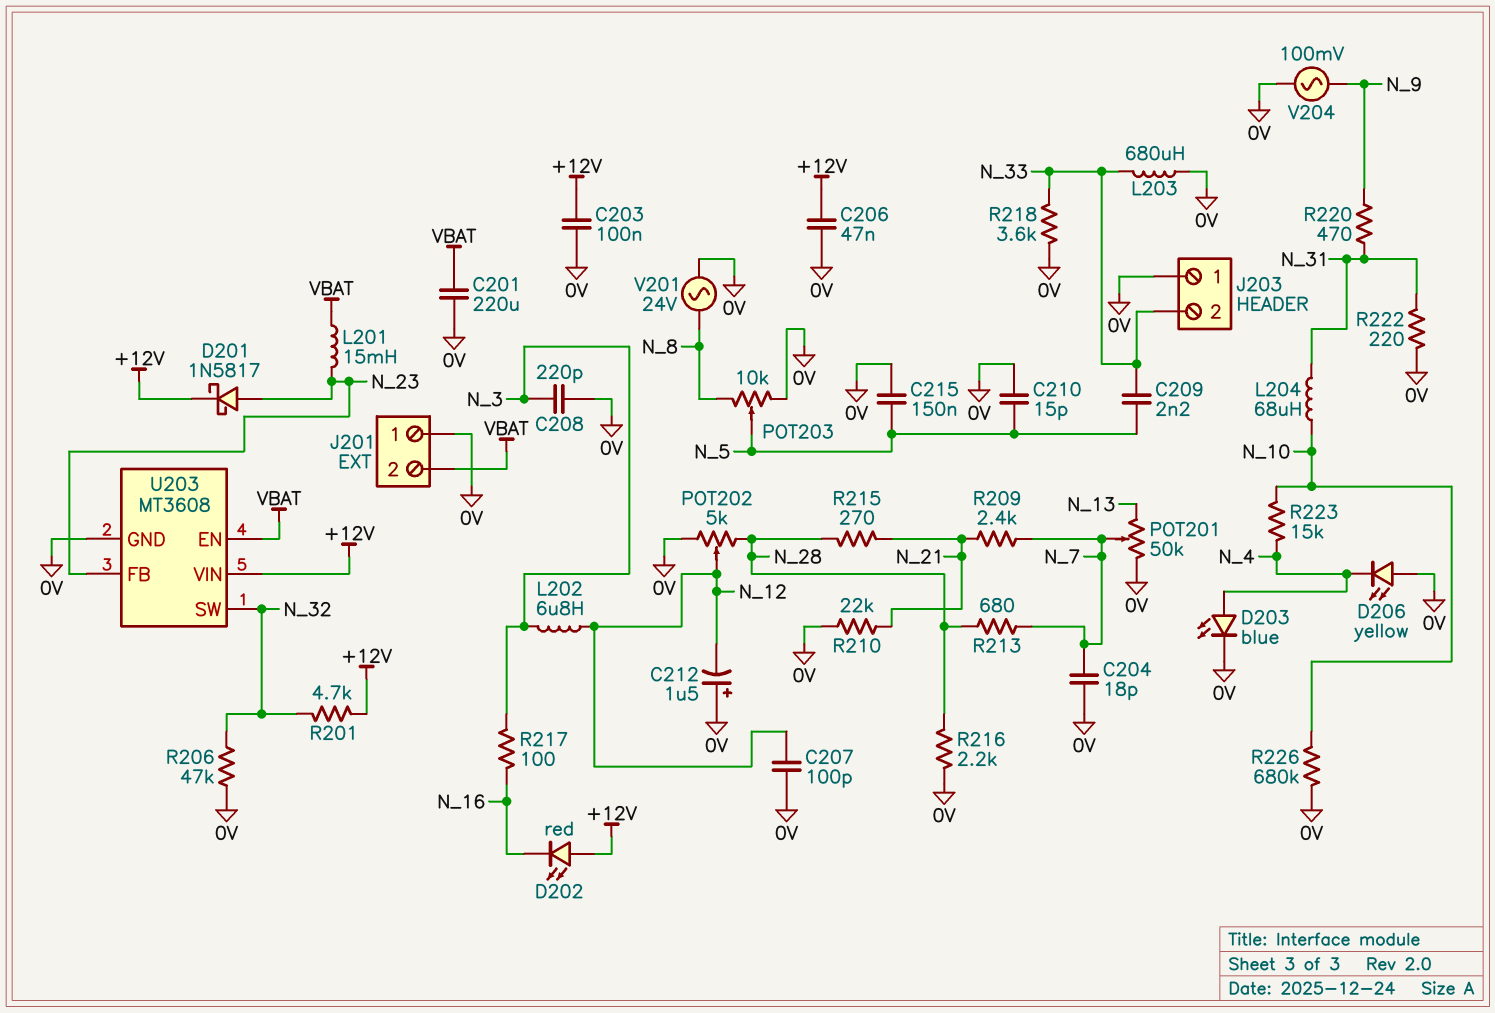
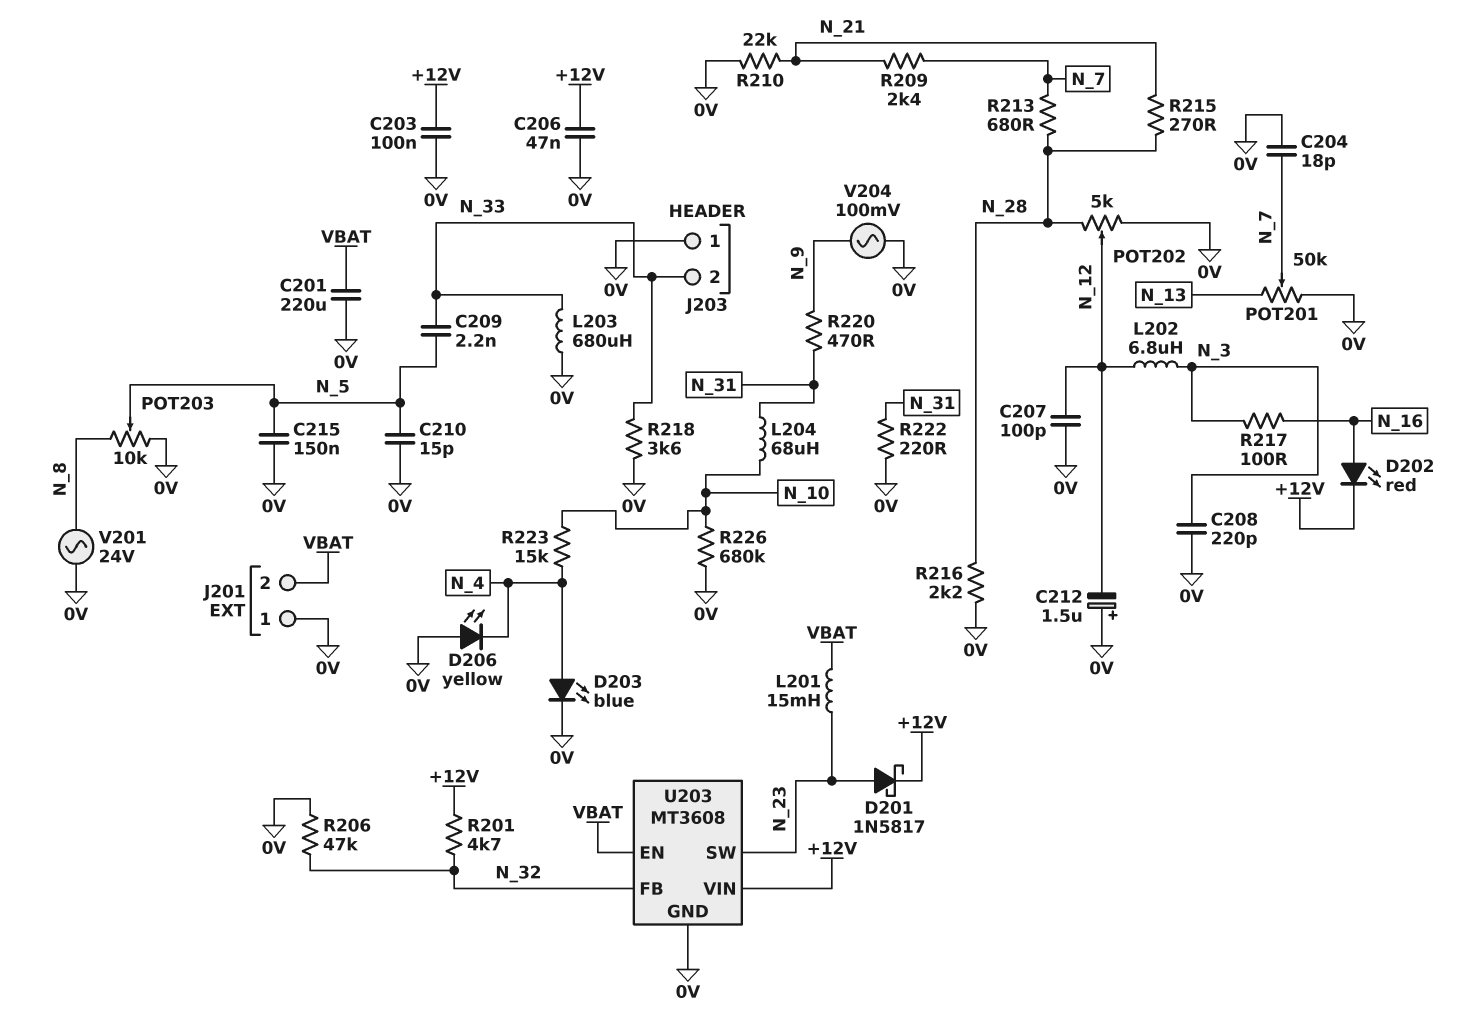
D202: LED red (A +12V, K N_16) -> LED red (A N_16, K +12V)
U203 pin FB: N_23 -> N_32
U203 pin SW: N_32 -> N_23

